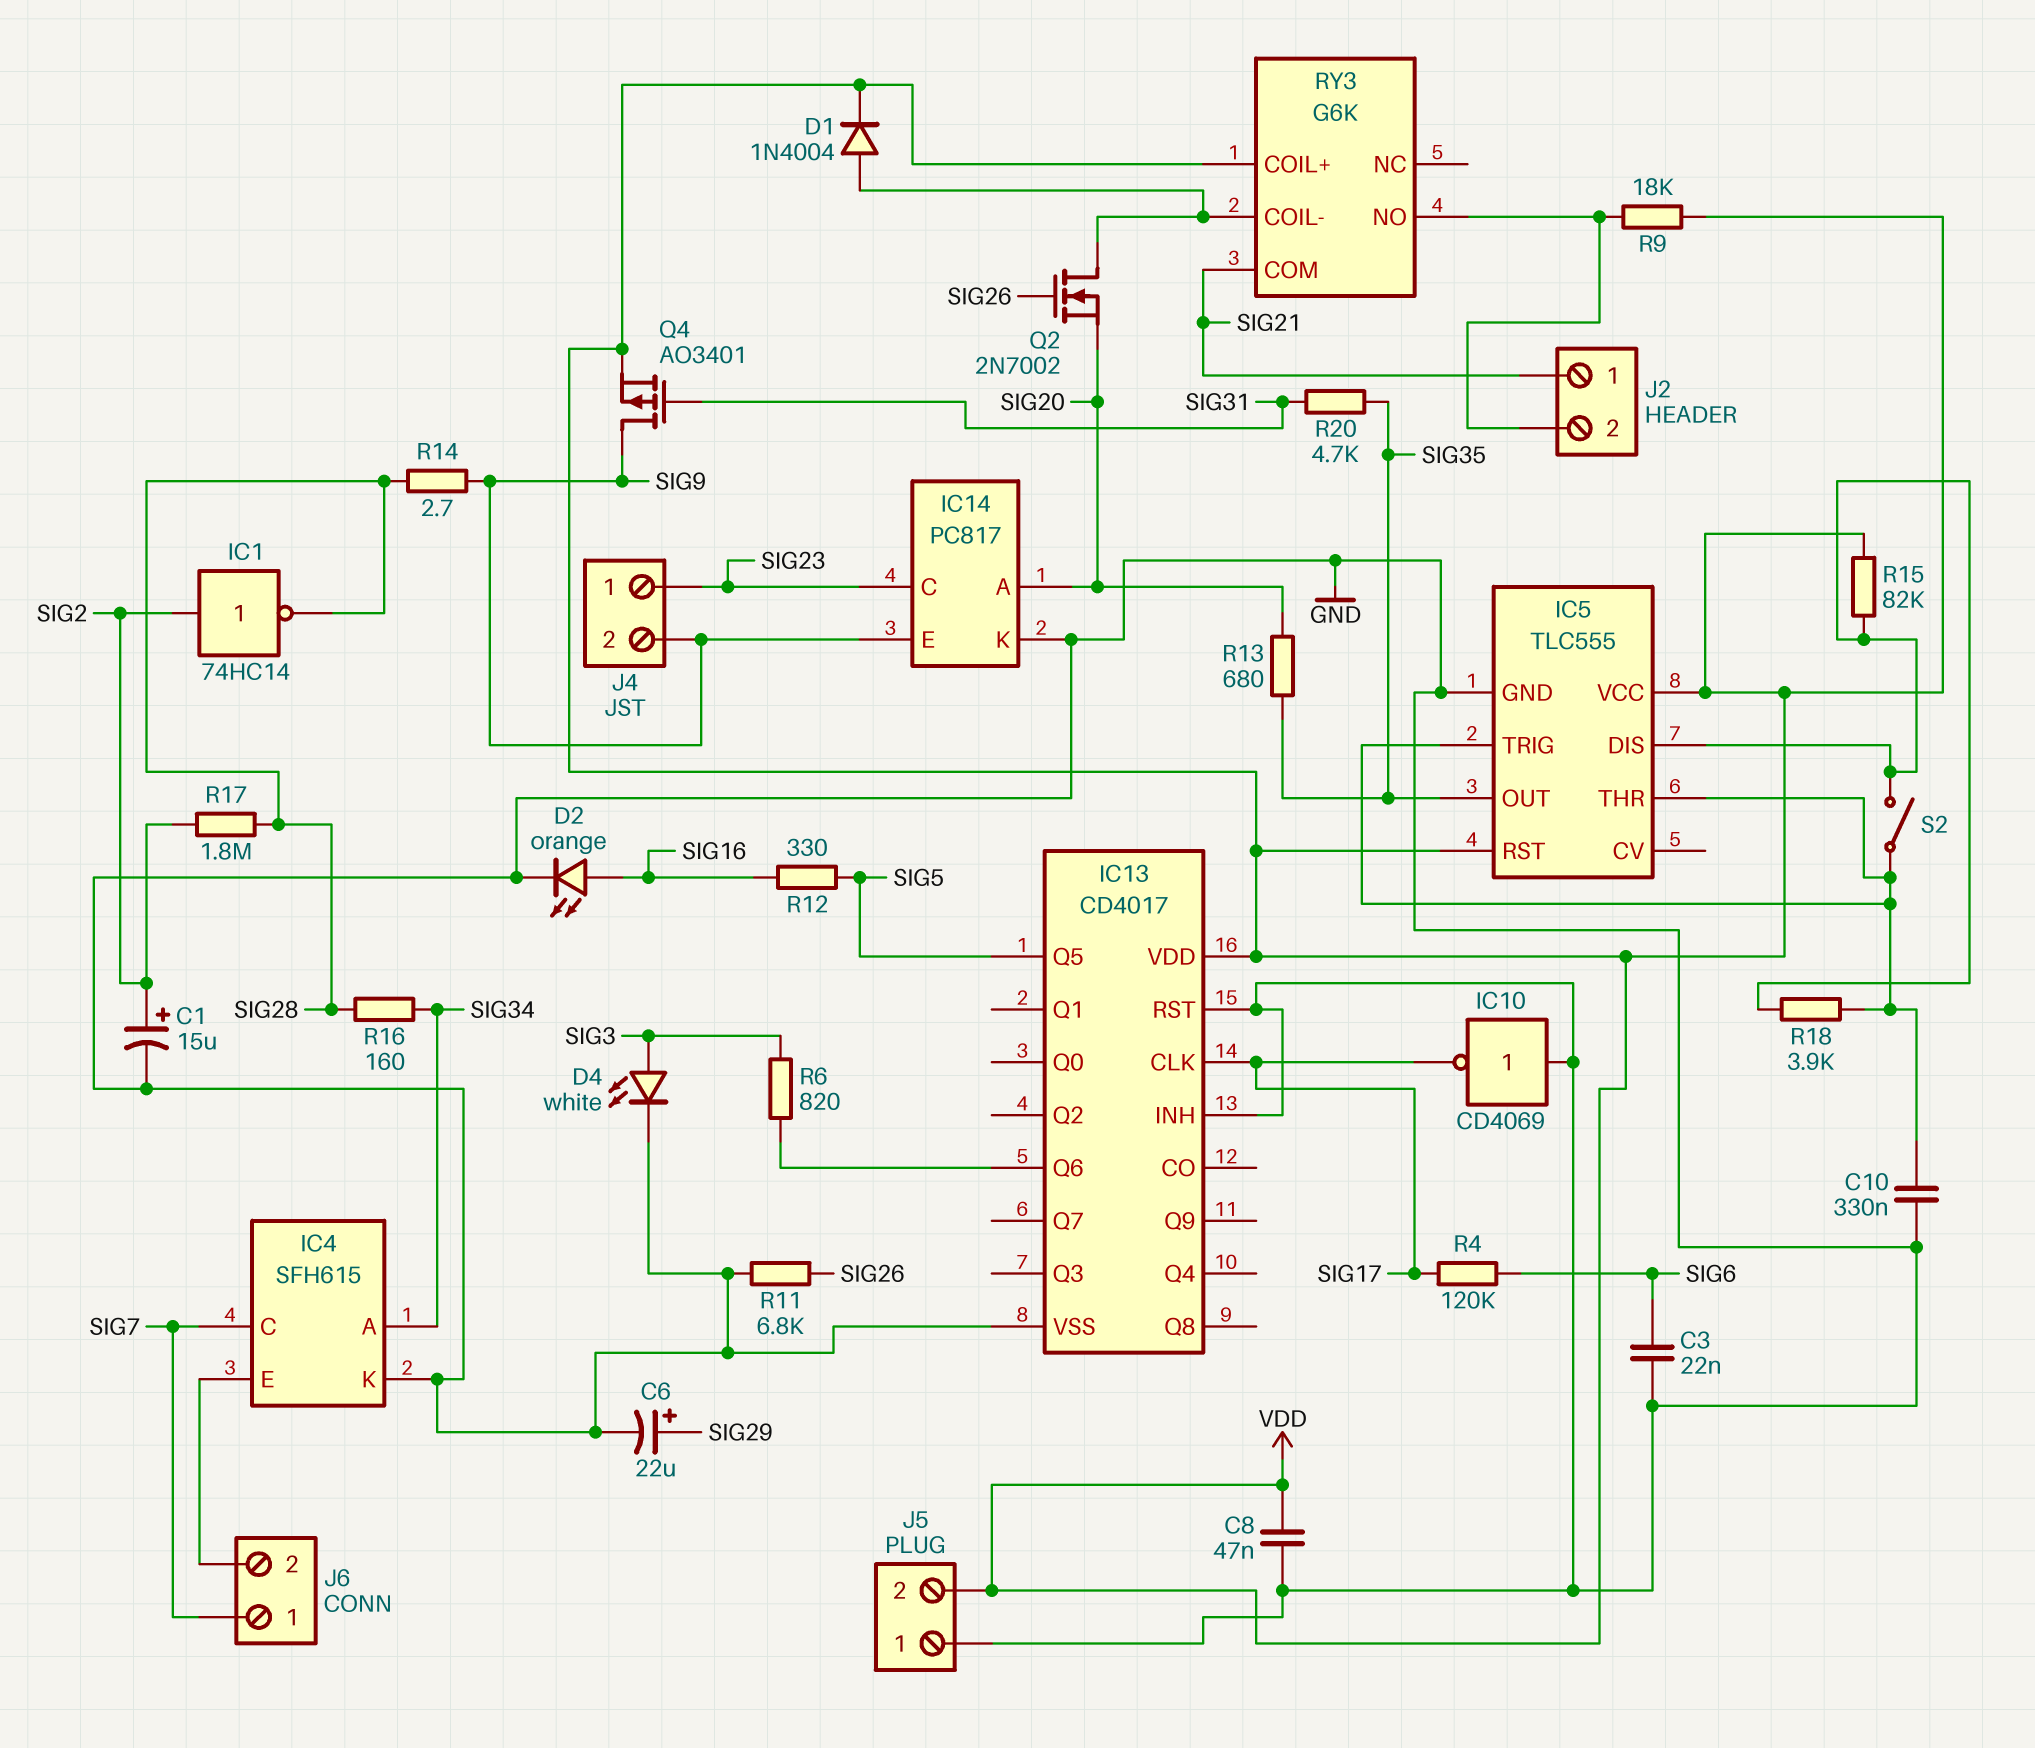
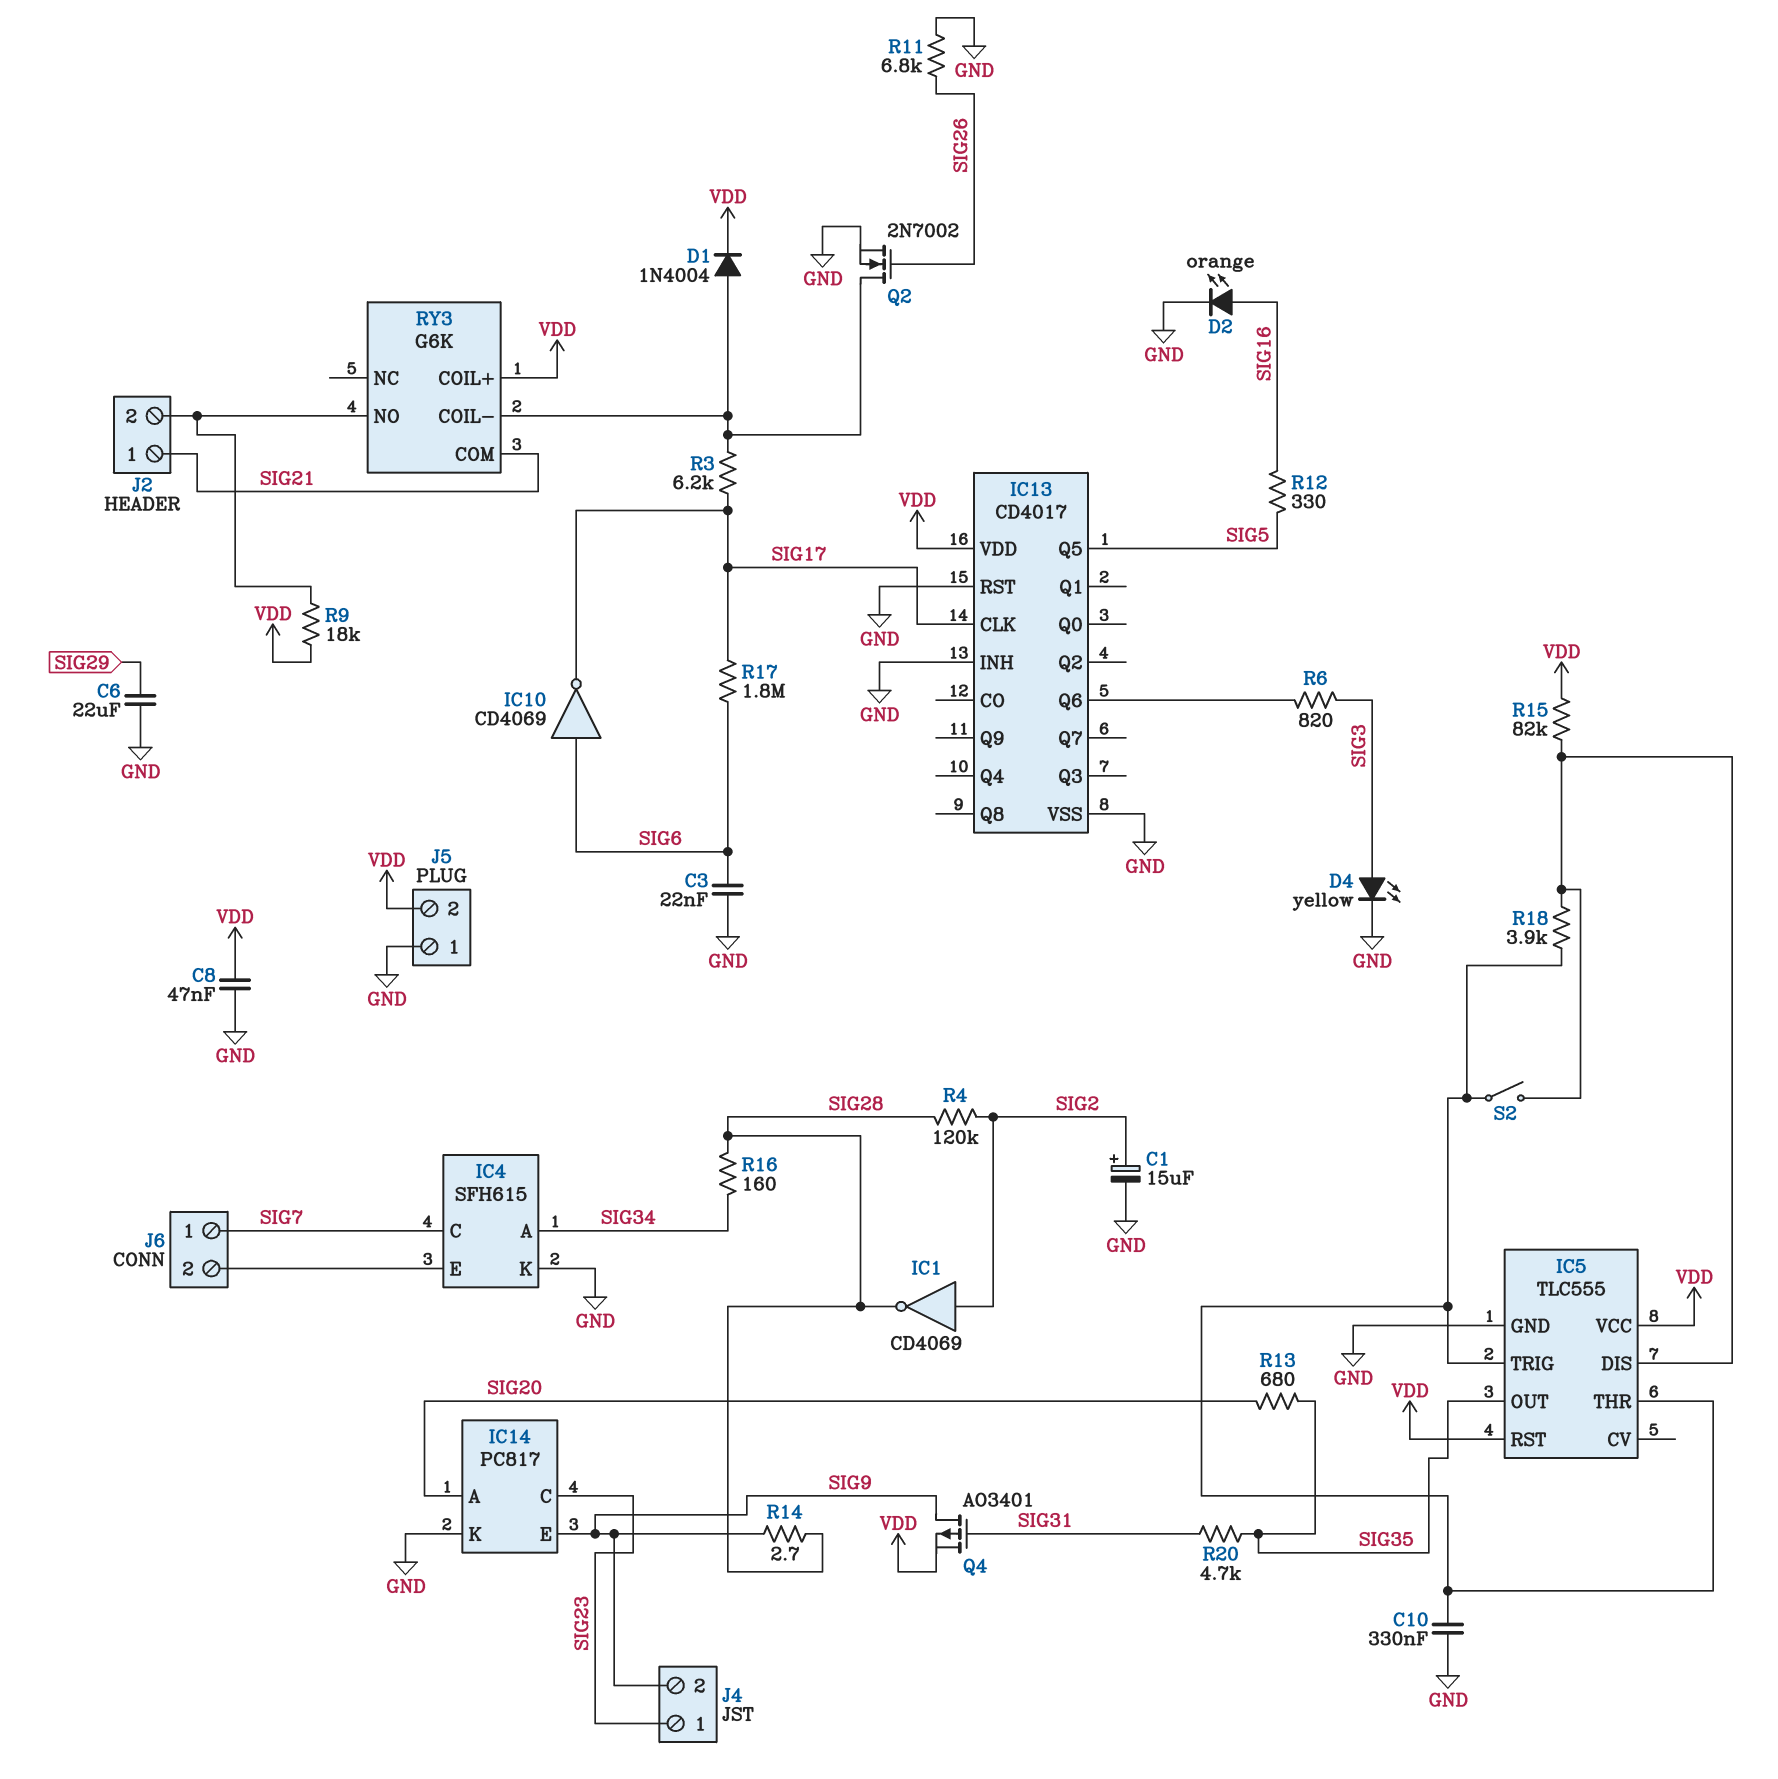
C6: 22uF (plus SIG29, minus GND) -> 22uF (GND, SIG29)
D4: LED white (A SIG3, K GND) -> LED yellow (A SIG3, K GND)
IC1: NOT 74HC14 (in SIG2, out SIG28) -> NOT CD4069 (in SIG2, out SIG28)
IC10: NOT CD4069 (in GND, out SIG17) -> NOT CD4069 (in SIG6, out SIG17)
Q2: NMOS 2N7002 (G SIG26, D RY3/COIL-, S SIG20) -> NMOS 2N7002 (G SIG26, D RY3/COIL-, S GND)
R3: none -> 6.2k (RY3/COIL-, SIG17)
R4: 120k (SIG6, SIG17) -> 120k (SIG2, SIG28)
R17: 1.8M (SIG2, SIG28) -> 1.8M (SIG6, SIG17)

